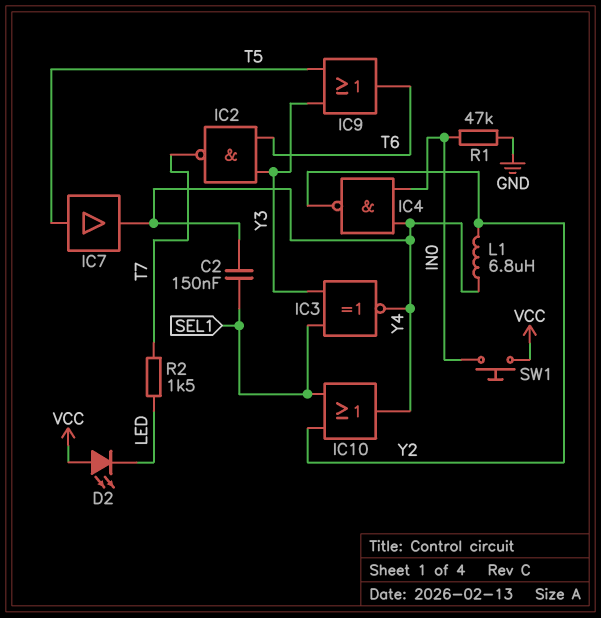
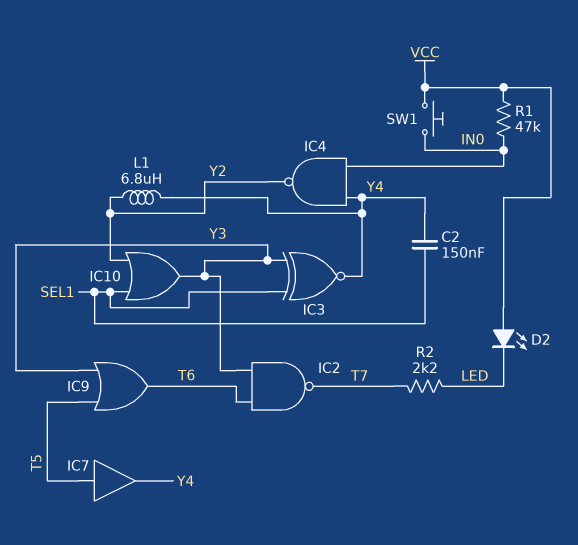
IC10: OR (in SEL1, in Y2, out Y4) -> OR (in SEL1, in Y2, out Y3)
R1: 47k (GND, IN0) -> 47k (IN0, VCC)
R2: 1.5k (LED, T7) -> 2.2k (LED, T7)

